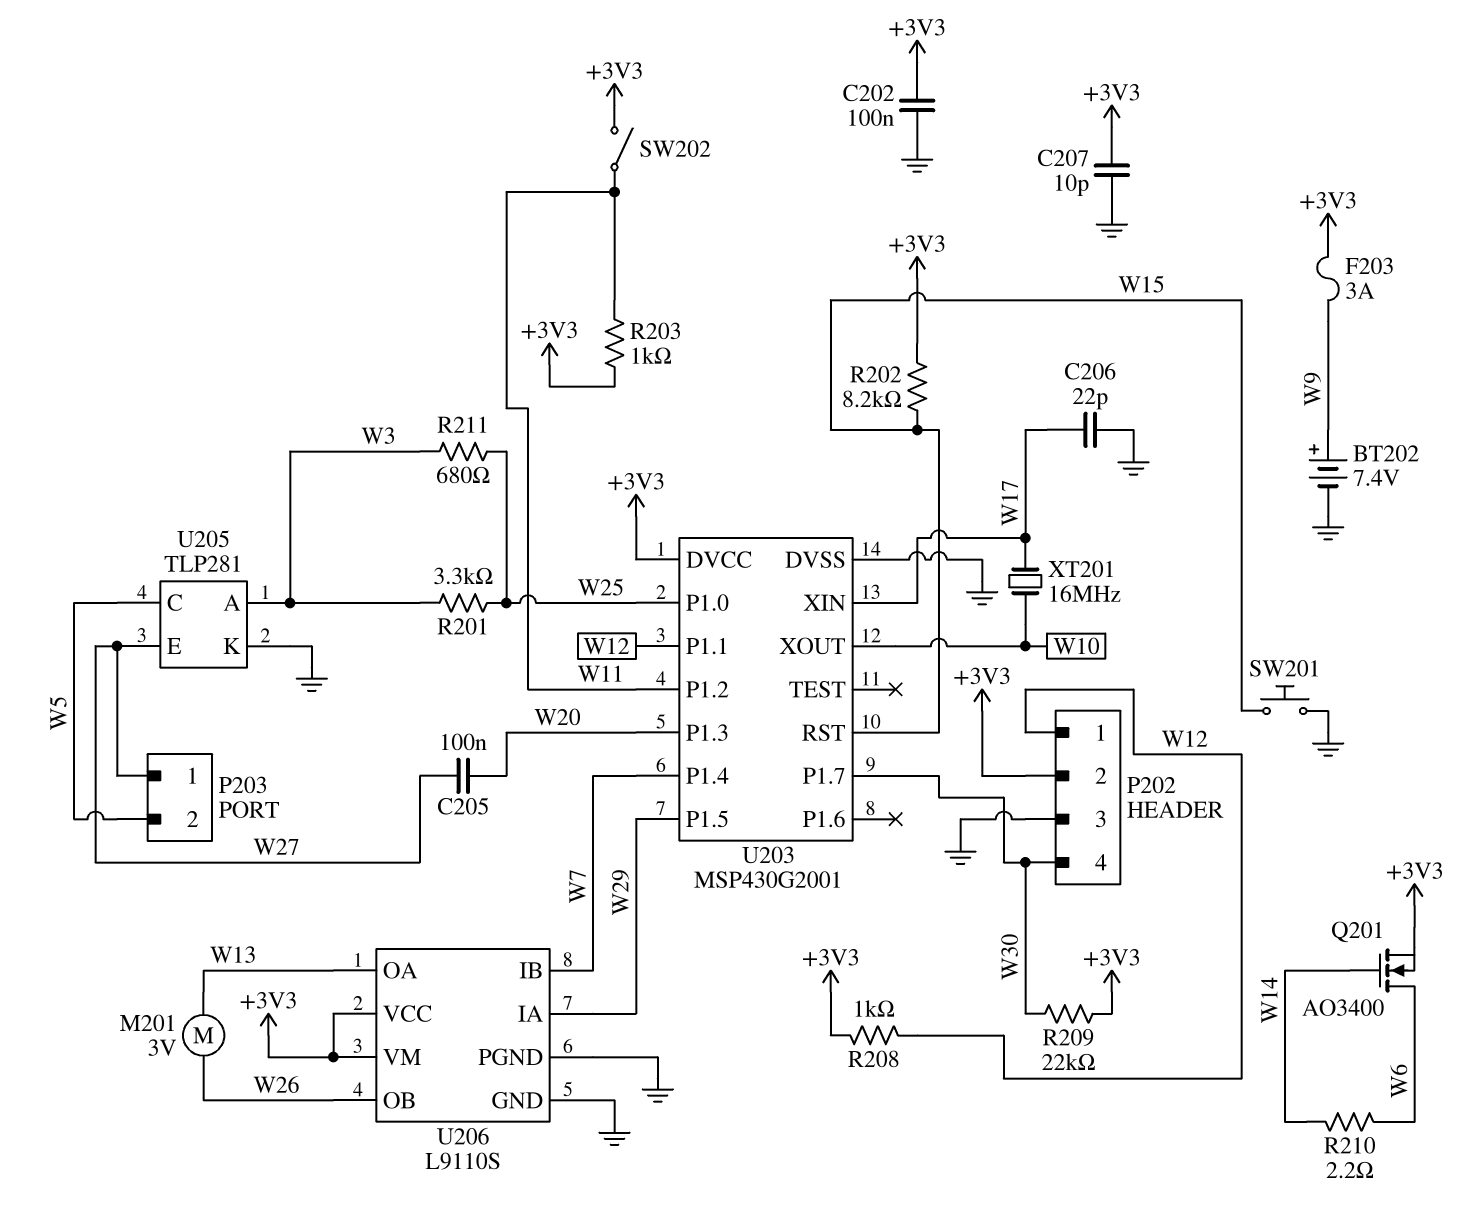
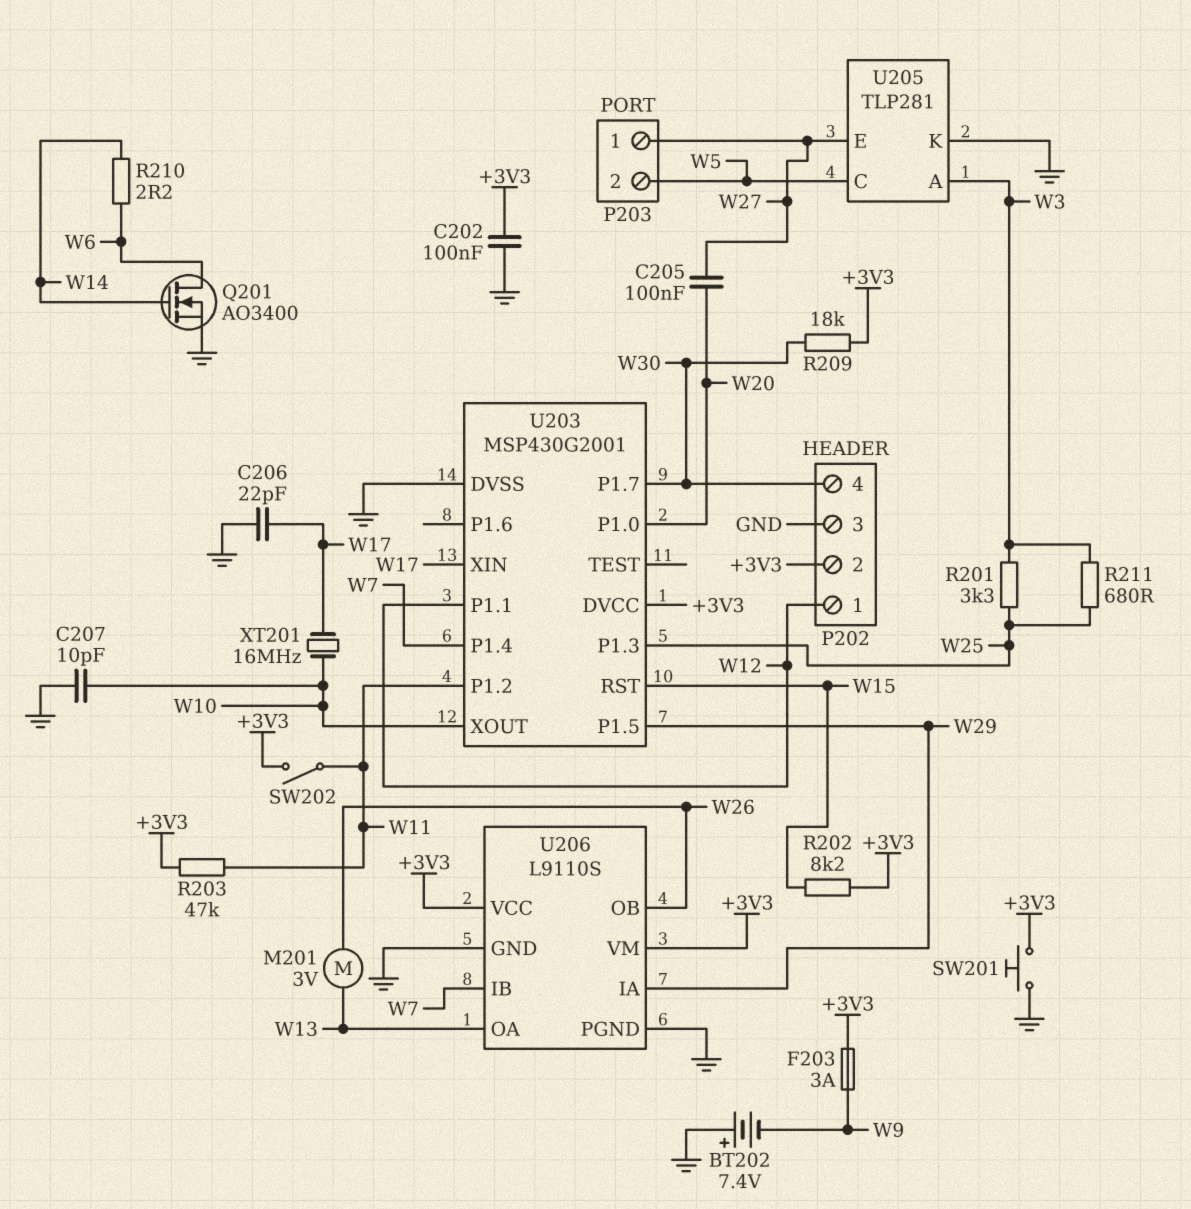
BT202: 7.4V (plus W9, minus GND) -> 7.4V (plus GND, minus W9)
C207: 10pF (+3V3, GND) -> 10pF (GND, W10)
Q201: NMOS AO3400 (G W14, D W6, S +3V3) -> NMOS AO3400 (G W14, D W6, S GND)
R203: 1k (+3V3, W11) -> 47k (+3V3, W11)
R208: 1k (+3V3, W12) -> none
R209: 22k (+3V3, W30) -> 18k (+3V3, W30)
SW201: button (GND, W15) -> button (+3V3, GND)
U203 pin P1.0: W25 -> W20
U203 pin P1.3: W20 -> W25

